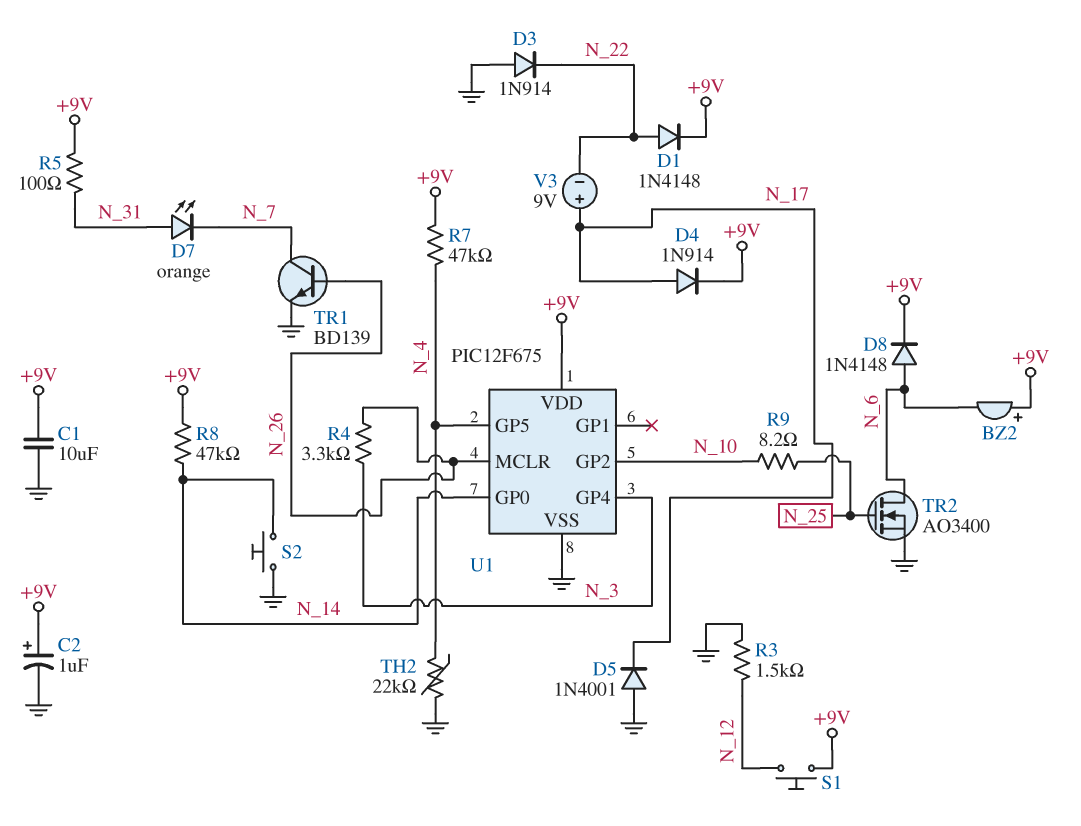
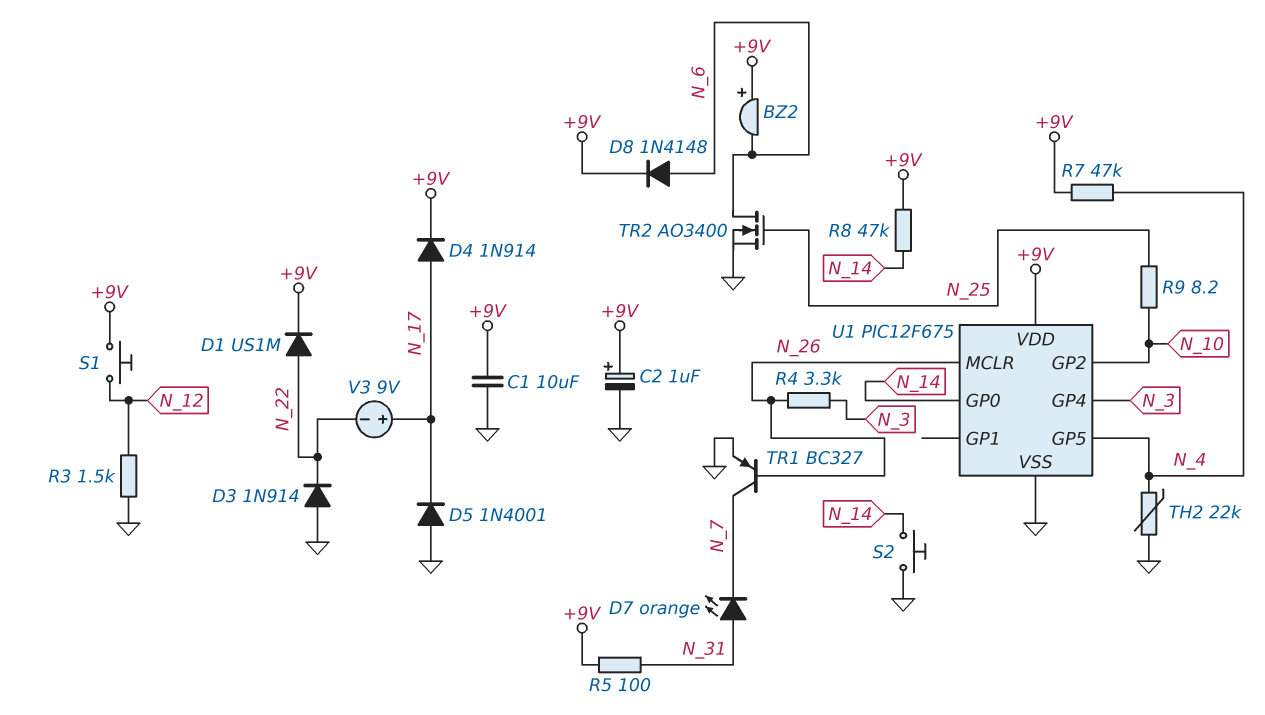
D1: diode 1N4148 (A N_22, K +9V) -> diode US1M (A N_22, K +9V)
TR1: NPN BD139 (B N_26, C N_7, E GND) -> PNP BC327 (B N_26, C N_7, E GND)

